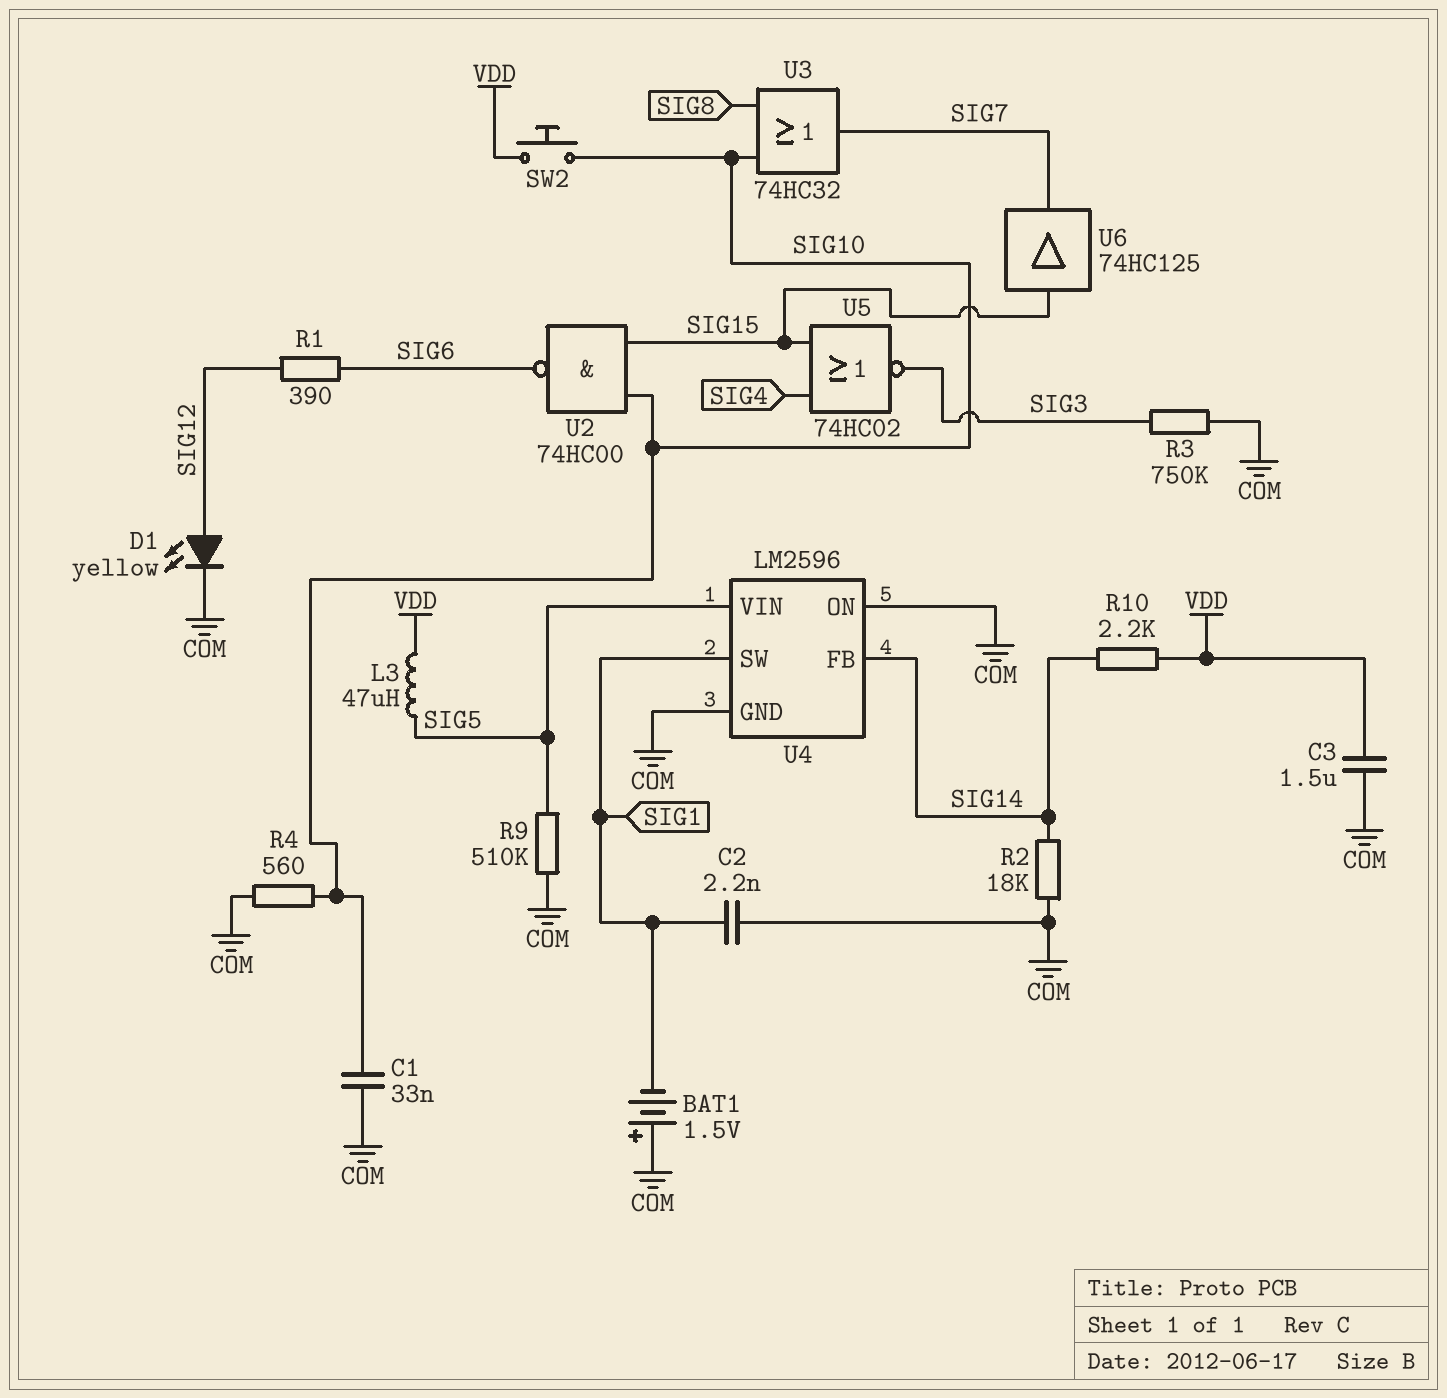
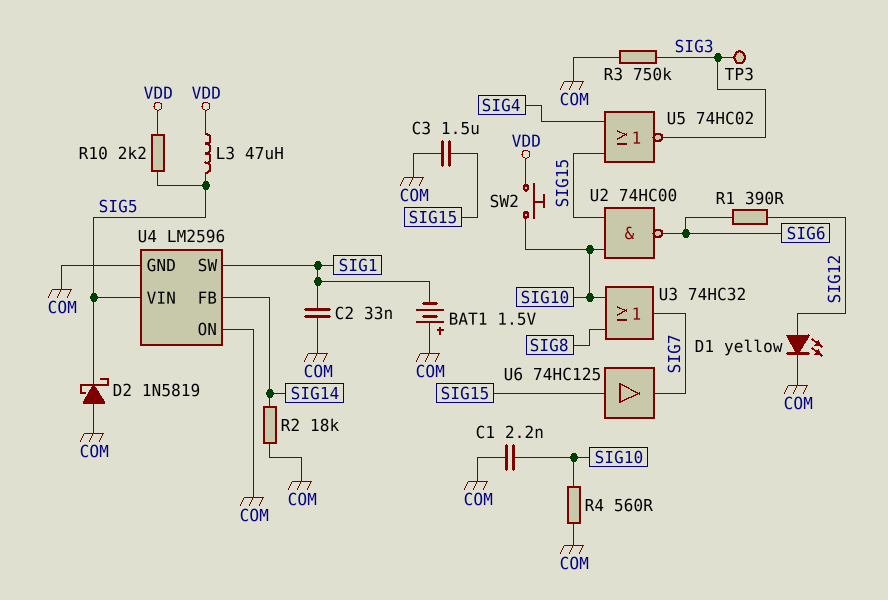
C1: 33nF (COM, SIG10) -> 2.2nF (COM, SIG10)
C2: 2.2nF (COM, SIG1) -> 33nF (COM, SIG1)
C3: 1.5uF (COM, VDD) -> 1.5uF (COM, SIG15)
D2: none -> schottky 1N5819 (A COM, K SIG5)
R9: 510k (COM, SIG5) -> none
R10: 2.2k (SIG14, VDD) -> 2.2k (SIG5, VDD)
TP3: none -> test point (SIG3)

